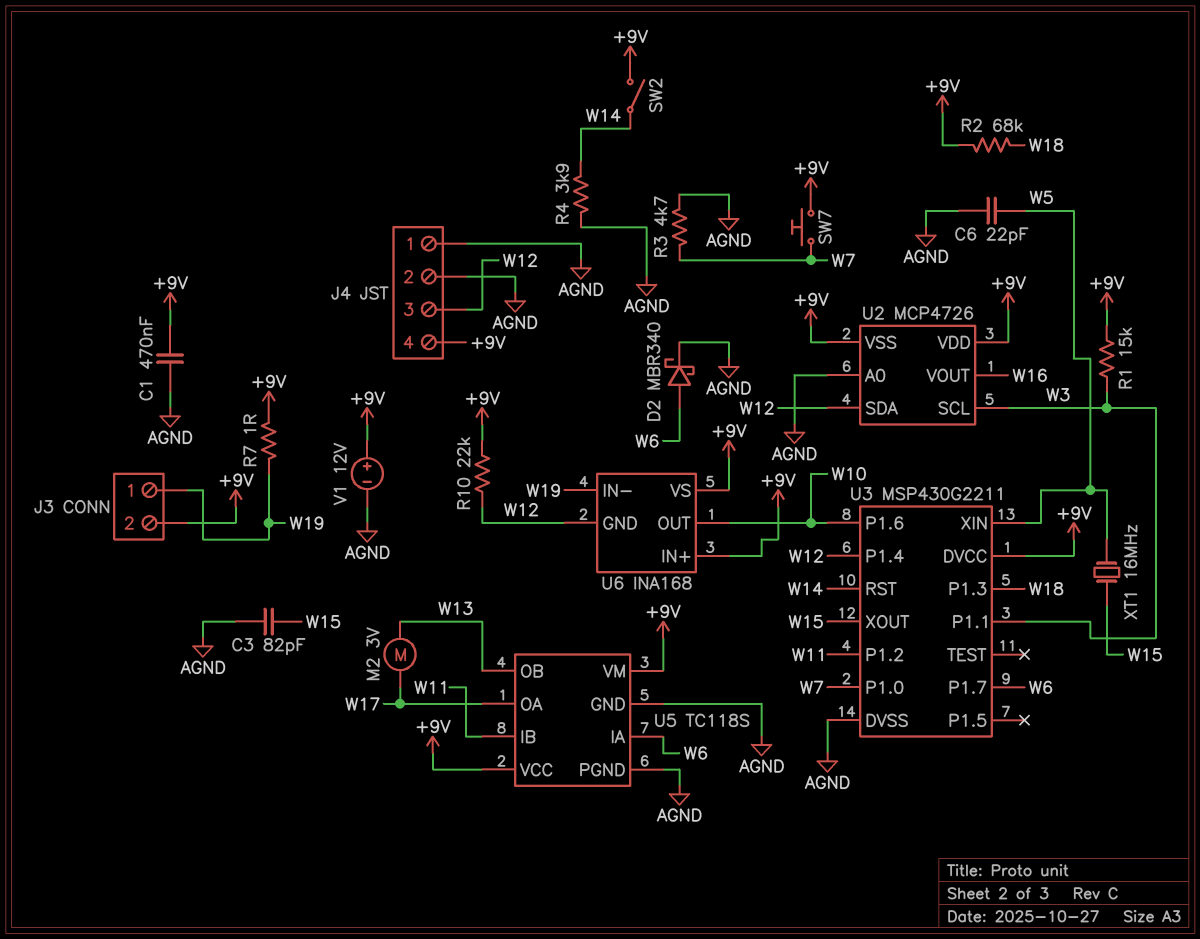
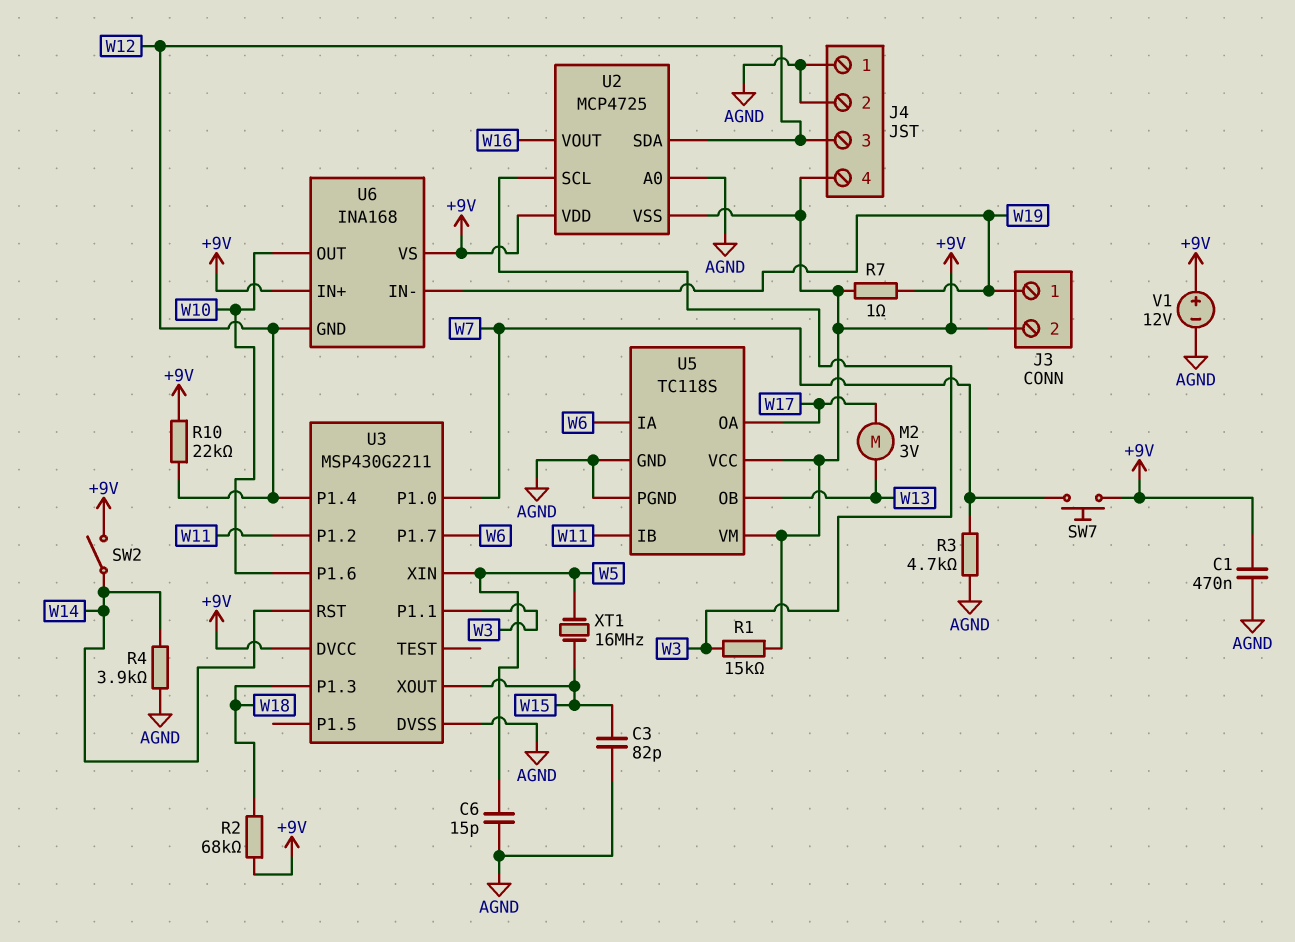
C6: 22pF (AGND, W5) -> 15pF (AGND, W5)
D2: schottky MBR340 (A W6, K AGND) -> none
U2: MCP4726 -> MCP4725

